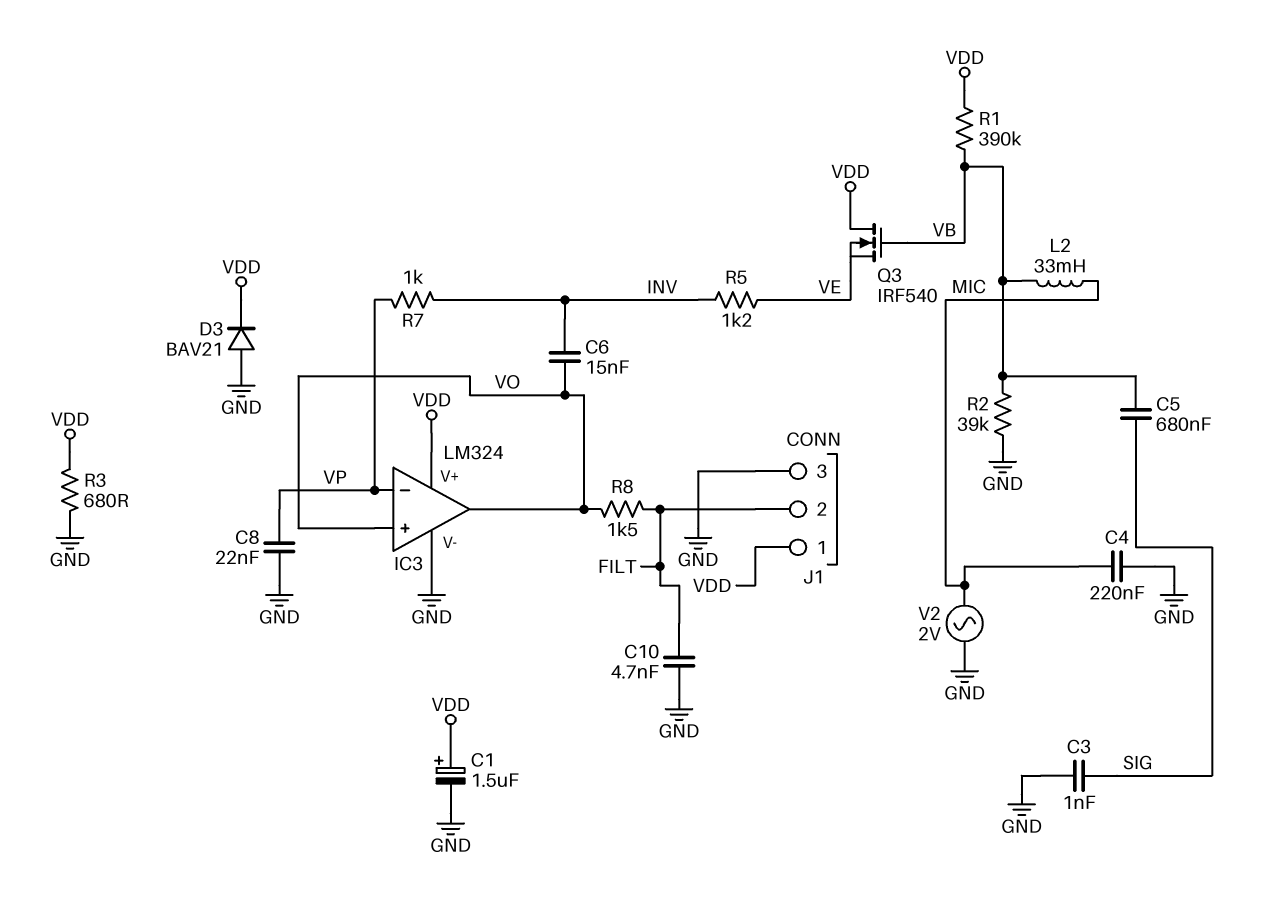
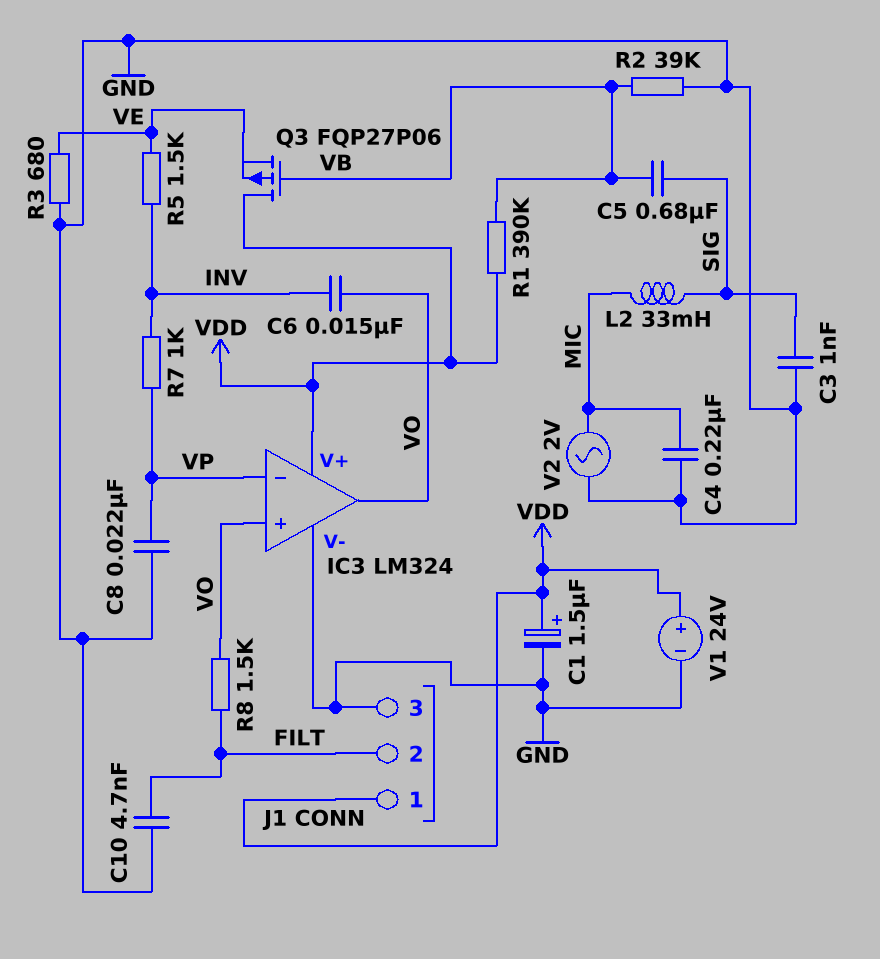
D3: diode BAV21 (A GND, K VDD) -> none
L2: 33mH (MIC, VB) -> 33mH (MIC, SIG)
Q3: NMOS IRF540 (G VB, D VDD, S VE) -> PMOS FQP27P06 (G VB, D VDD, S VE)
R3: 680 (GND, VDD) -> 680 (GND, VE)
R5: 1.2k (INV, VE) -> 1.5k (INV, VE)
V1: none -> 24V (plus VDD, minus GND)

